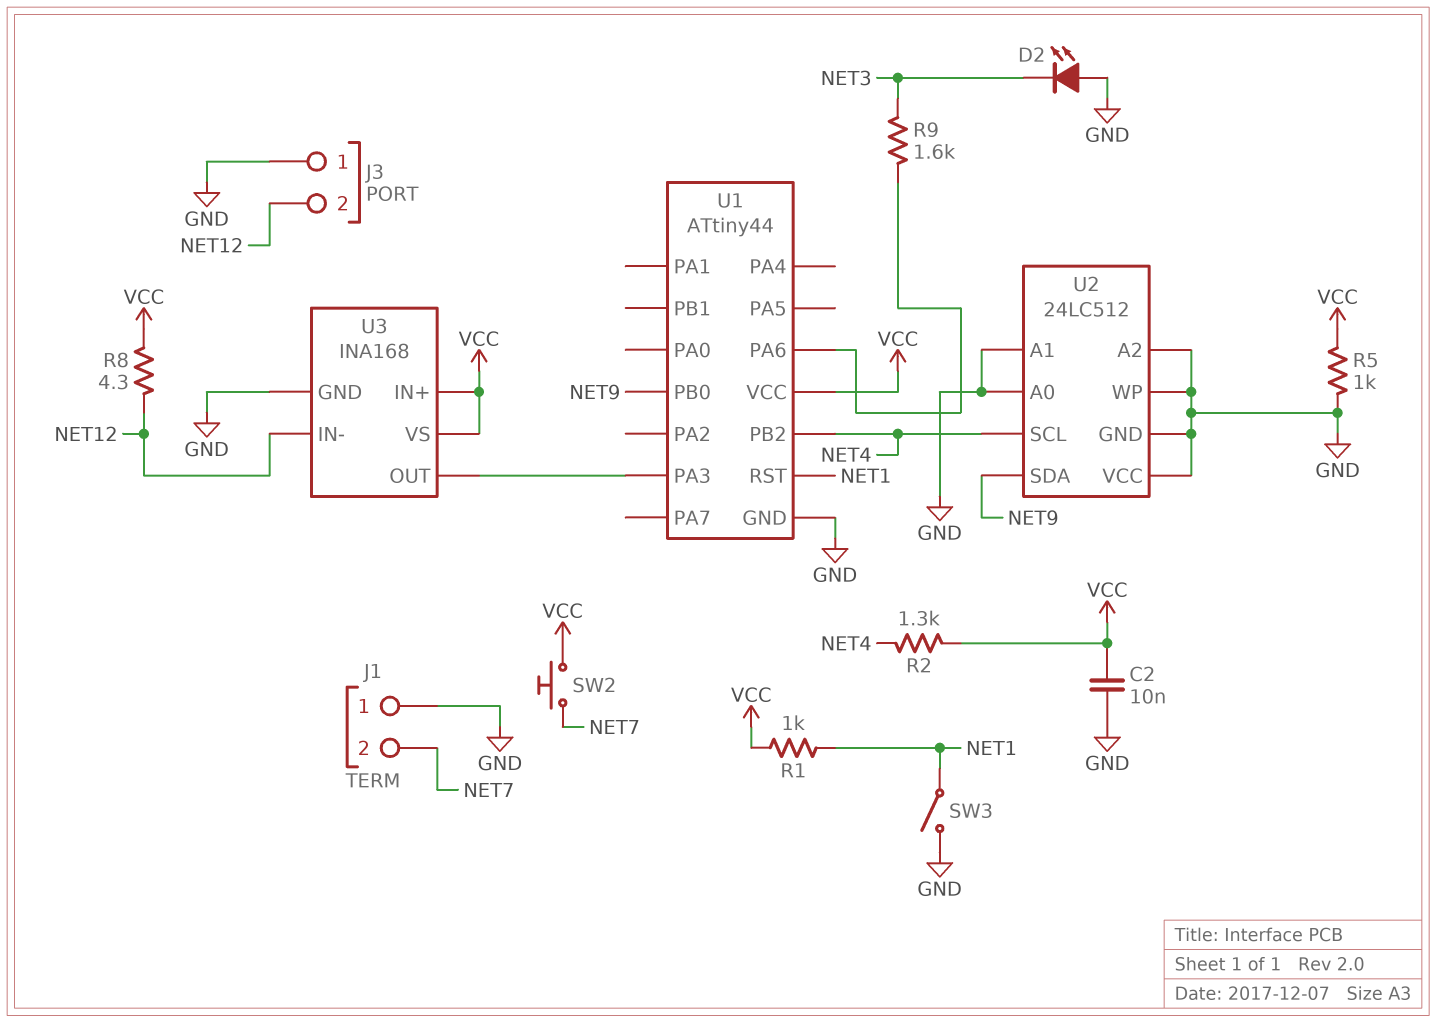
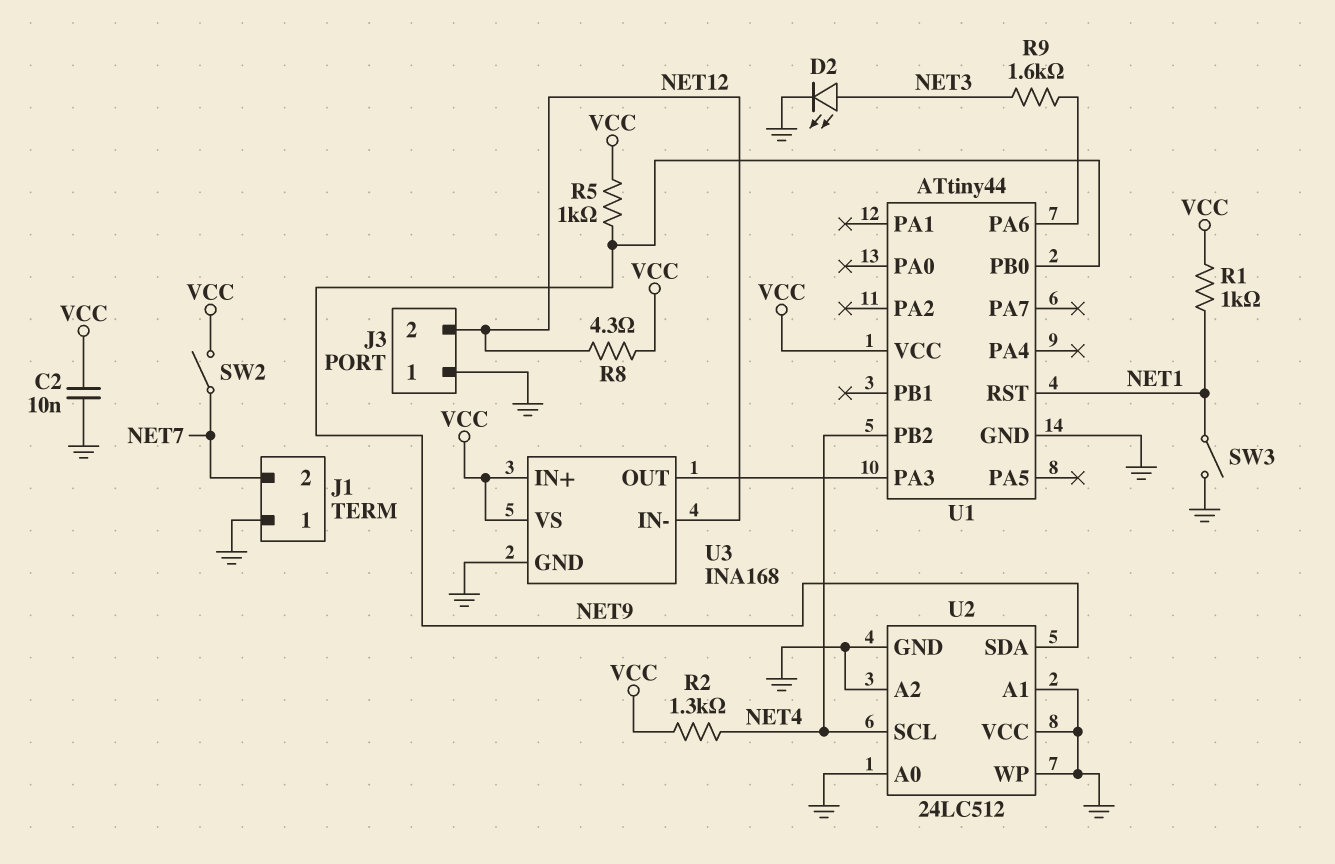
D2: LED (A GND, K NET3) -> LED (A NET3, K GND)
R5: 1k (GND, VCC) -> 1k (NET9, VCC)
SW2: button (NET7, VCC) -> switch (NET7, VCC)

